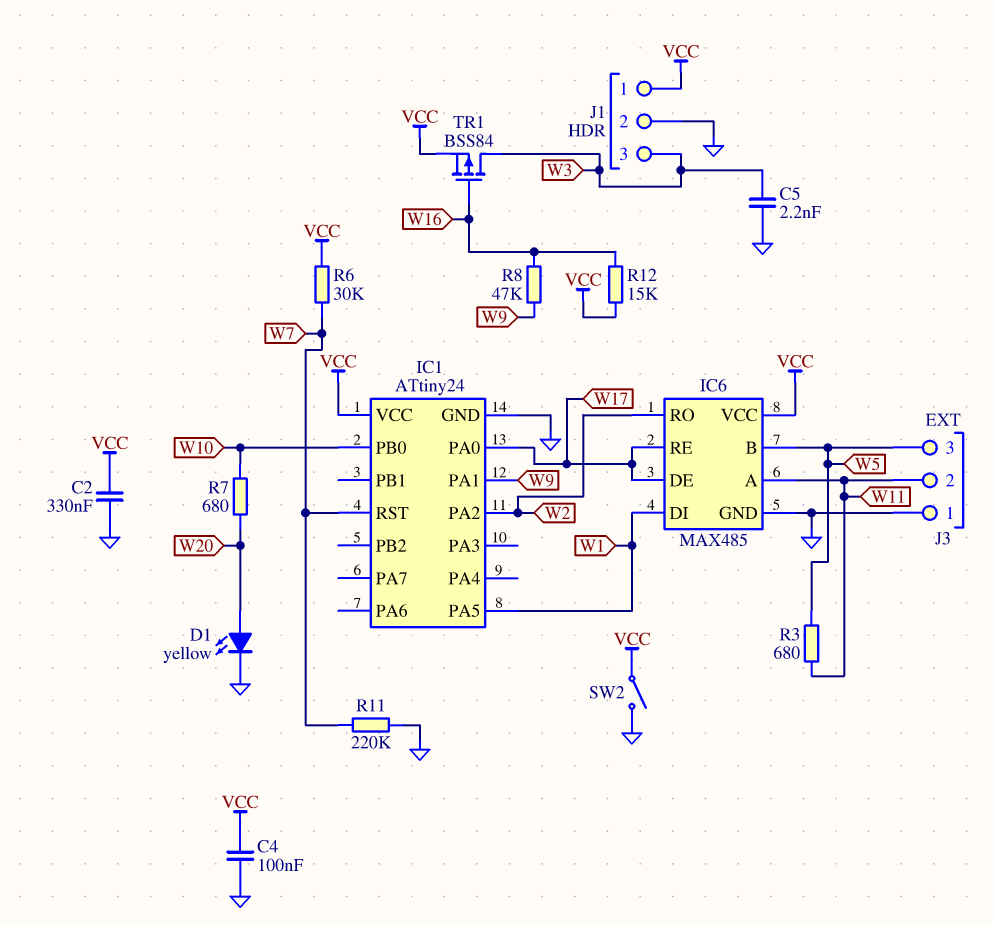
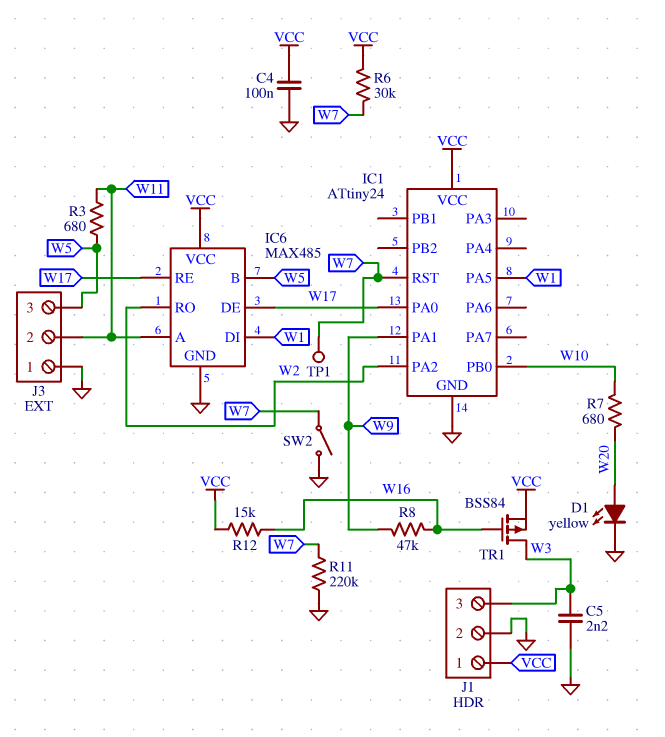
C2: 330nF (GND, VCC) -> none
SW2: switch (GND, VCC) -> switch (GND, W7)
TP1: none -> test point (W7)

